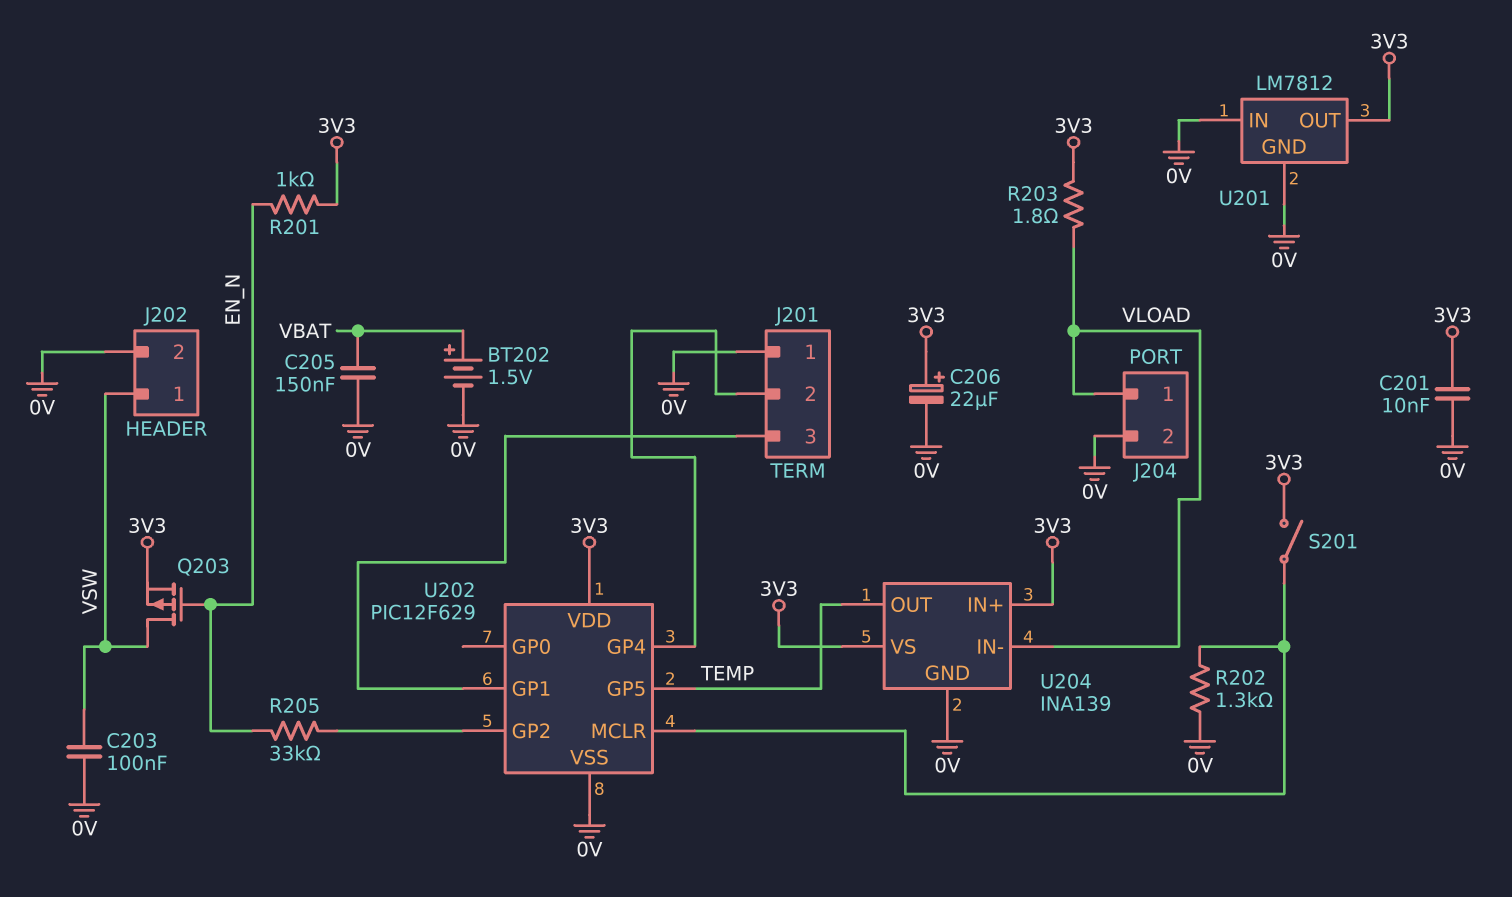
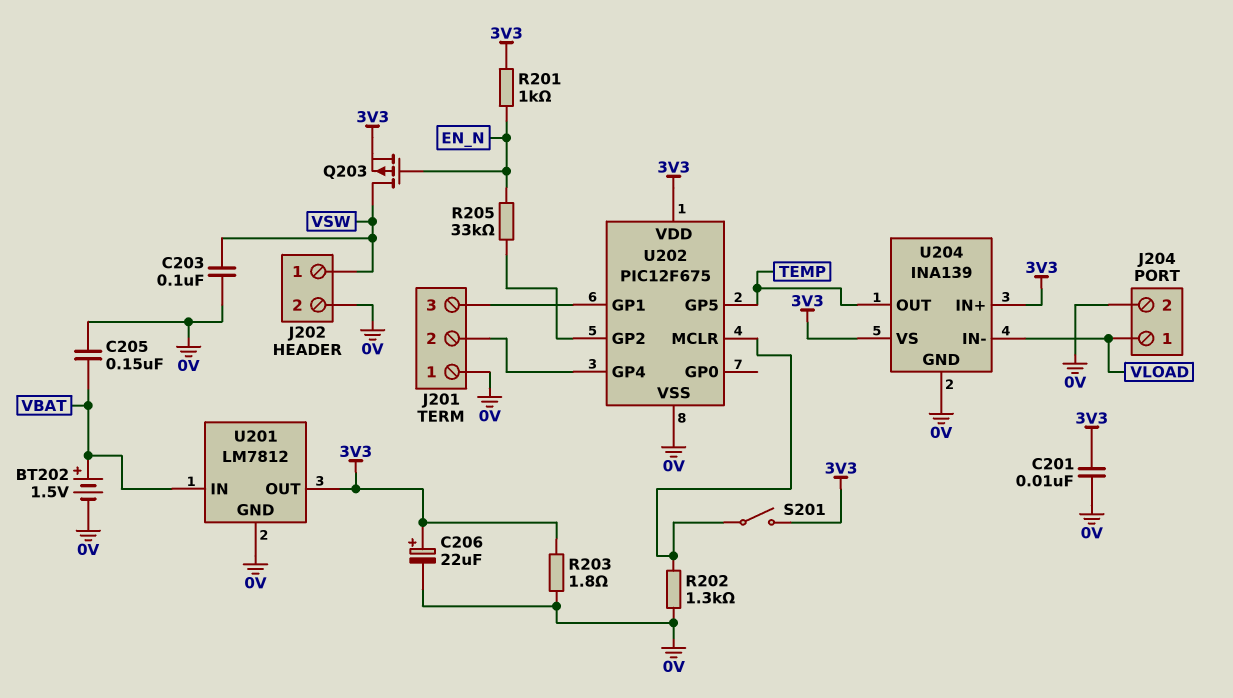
R203: 1.8 (3V3, VLOAD) -> 1.8 (0V, 3V3)
U201 pin IN: 0V -> VBAT
U202: PIC12F629 -> PIC12F675

